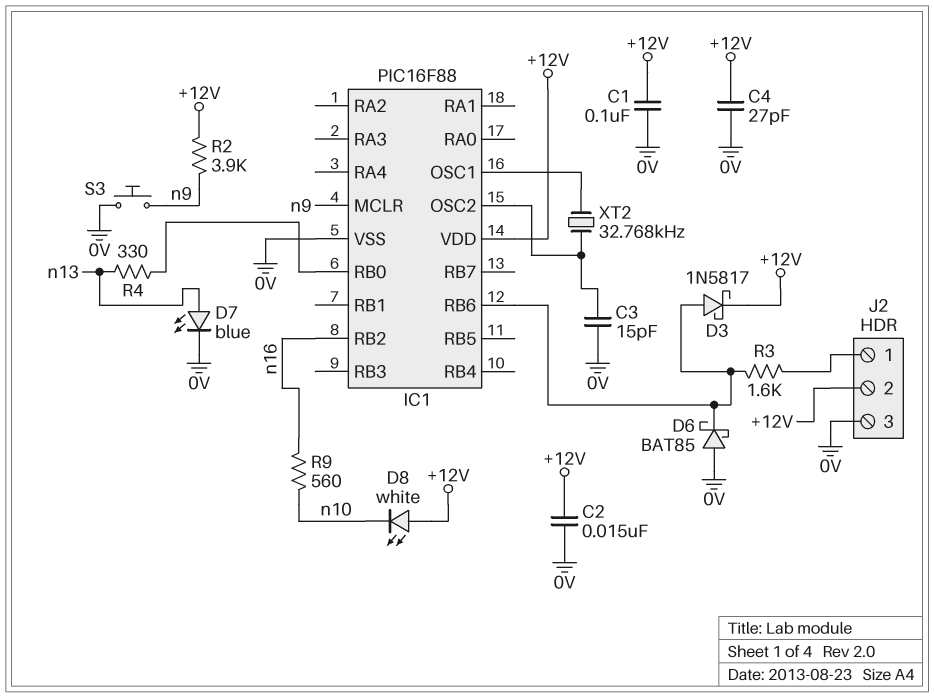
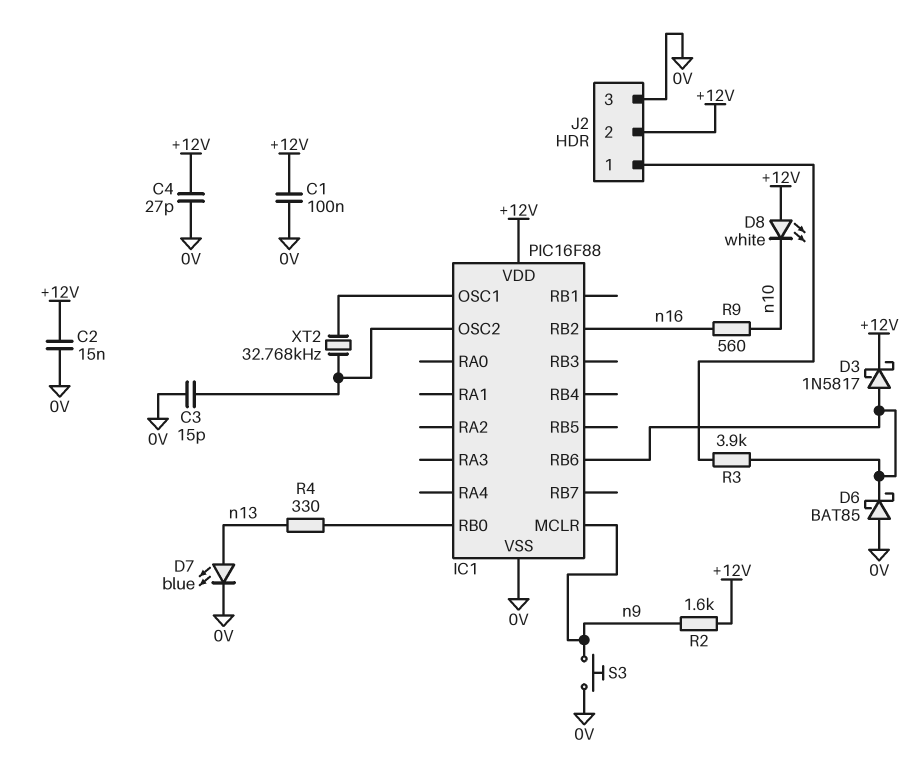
R2: 3.9k (+12V, n9) -> 1.6k (+12V, n9)
R3: 1.6k (IC1/RB6, J2/1) -> 3.9k (IC1/RB6, J2/1)

